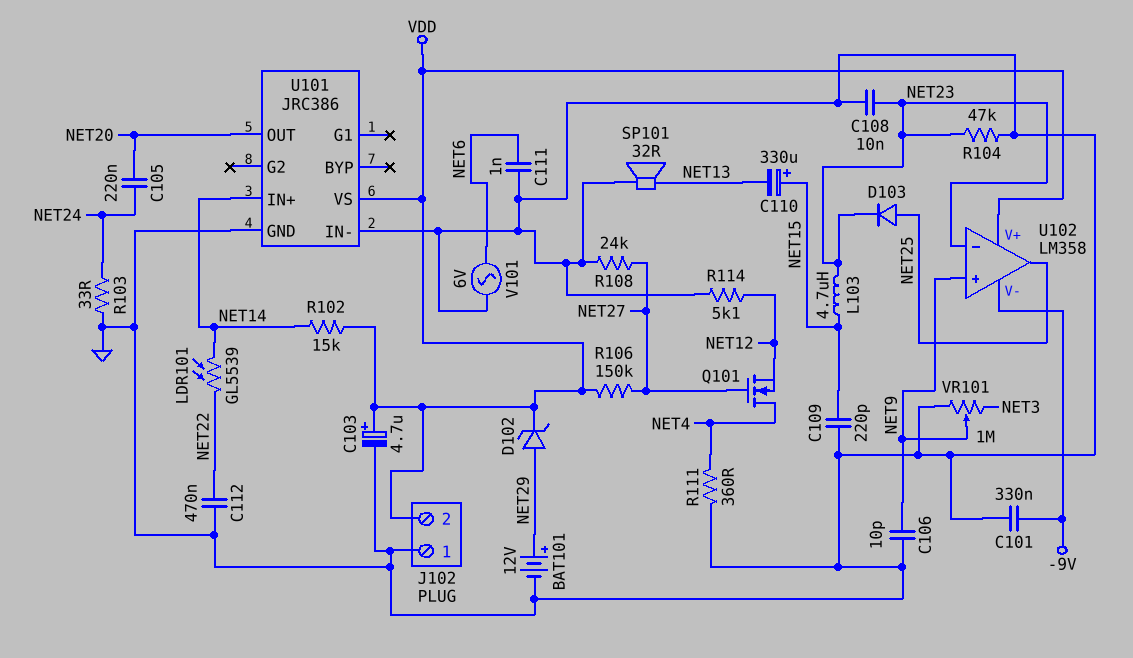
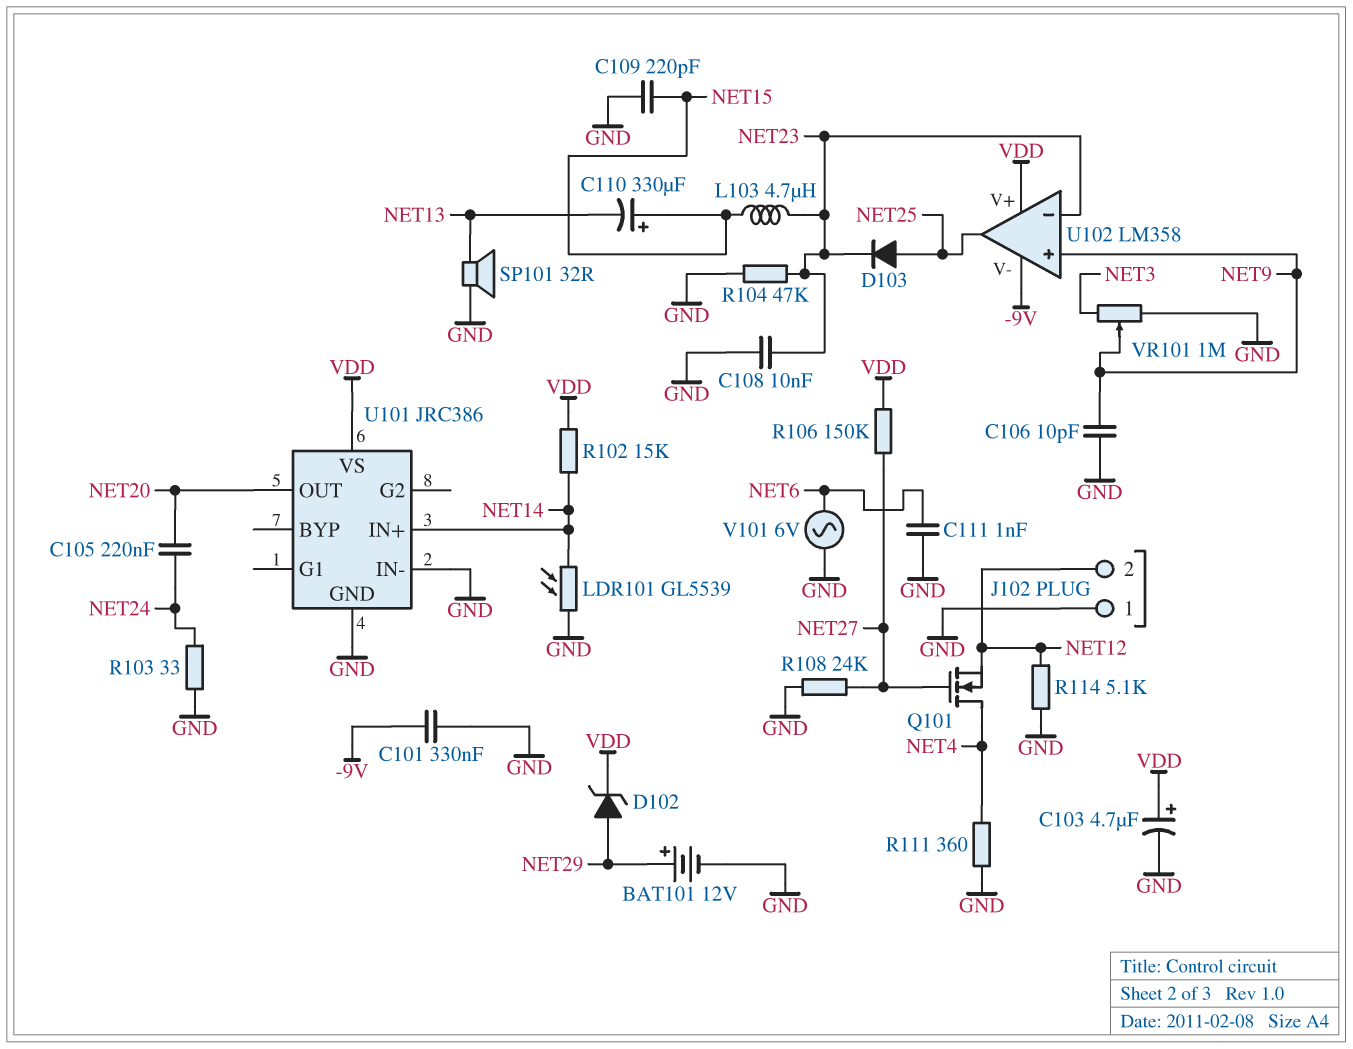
C112: 470nF (GND, NET22) -> none
J102 pin 2: VDD -> NET12
LDR101: GL5539 (NET14, NET22) -> GL5539 (GND, NET14)

